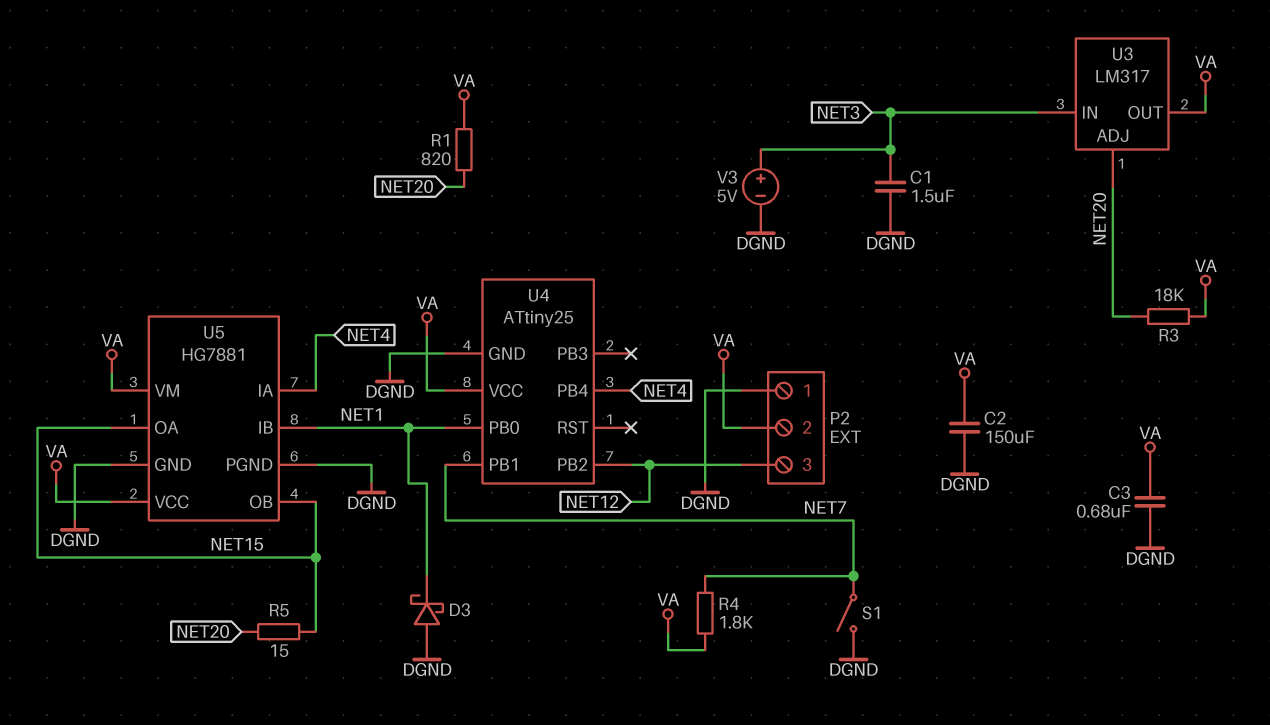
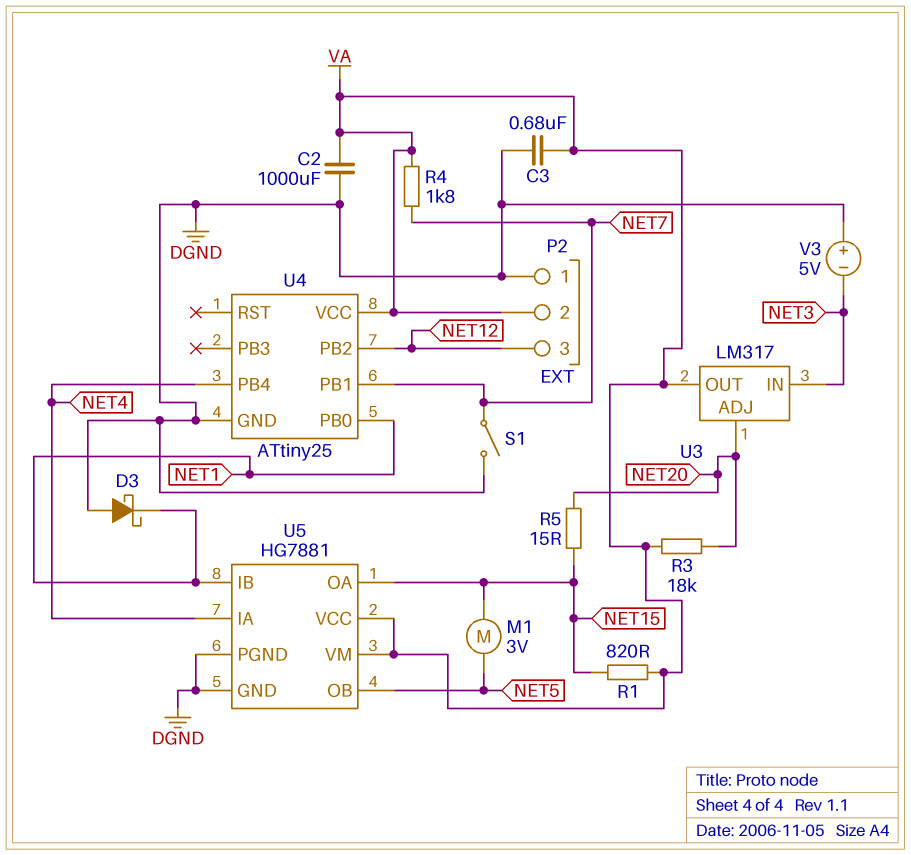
C1: 1.5uF (DGND, NET3) -> none
C2: 150uF (DGND, VA) -> 1000uF (DGND, VA)
M1: none -> motor 3V (NET5, NET15)
R1: 820 (NET20, VA) -> 820 (NET15, VA)
U5 pin OB: NET15 -> NET5
V3: 5V (plus NET3, minus DGND) -> 5V (plus DGND, minus NET3)

